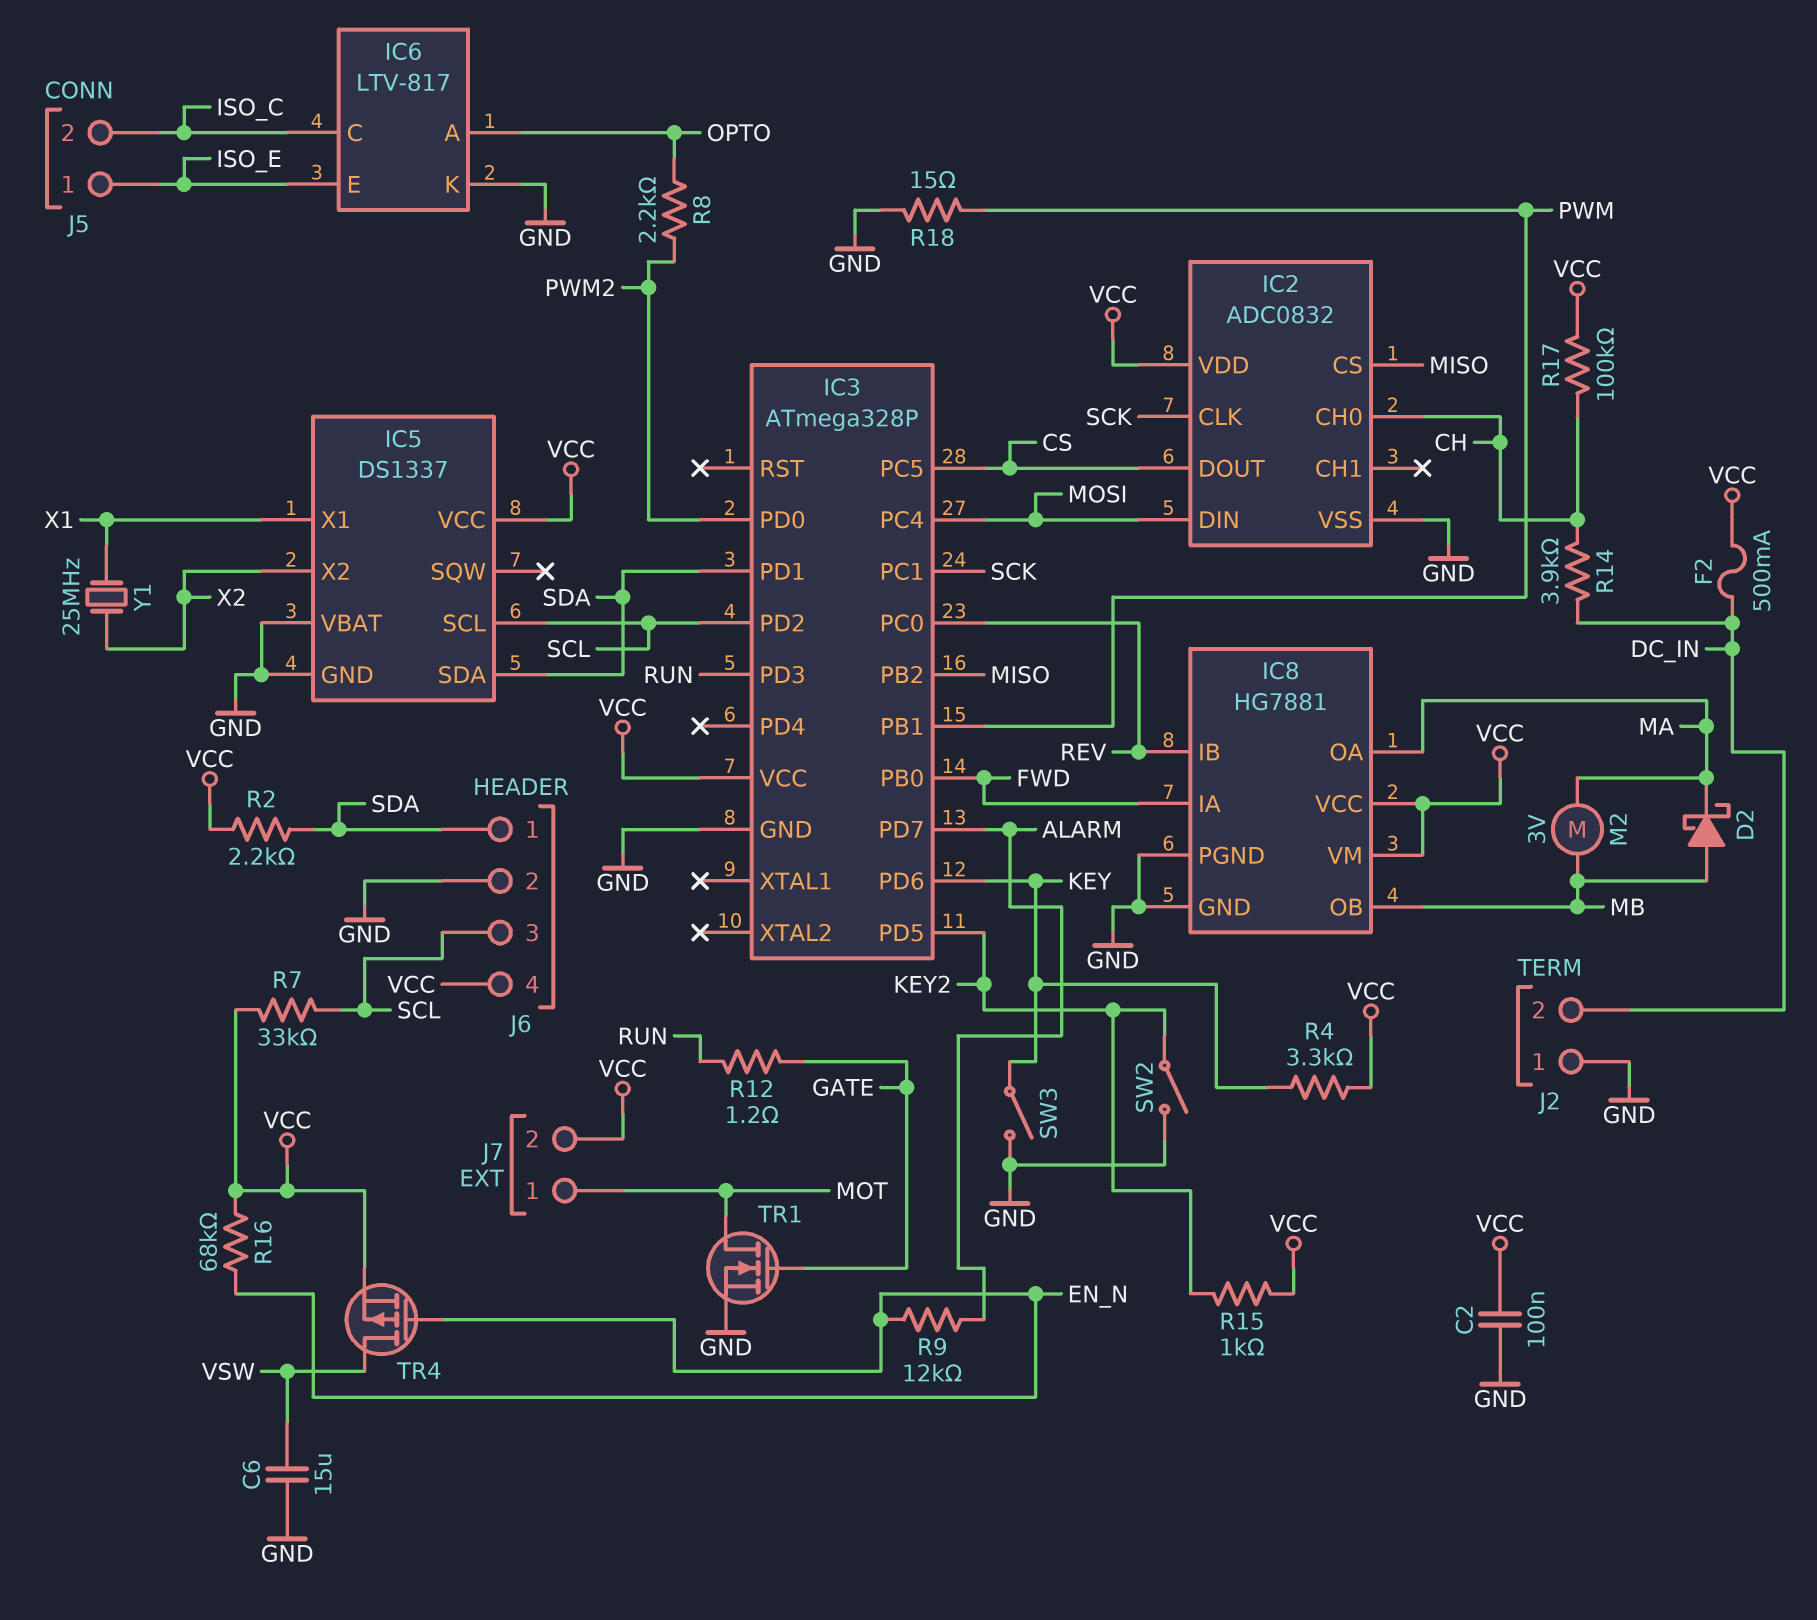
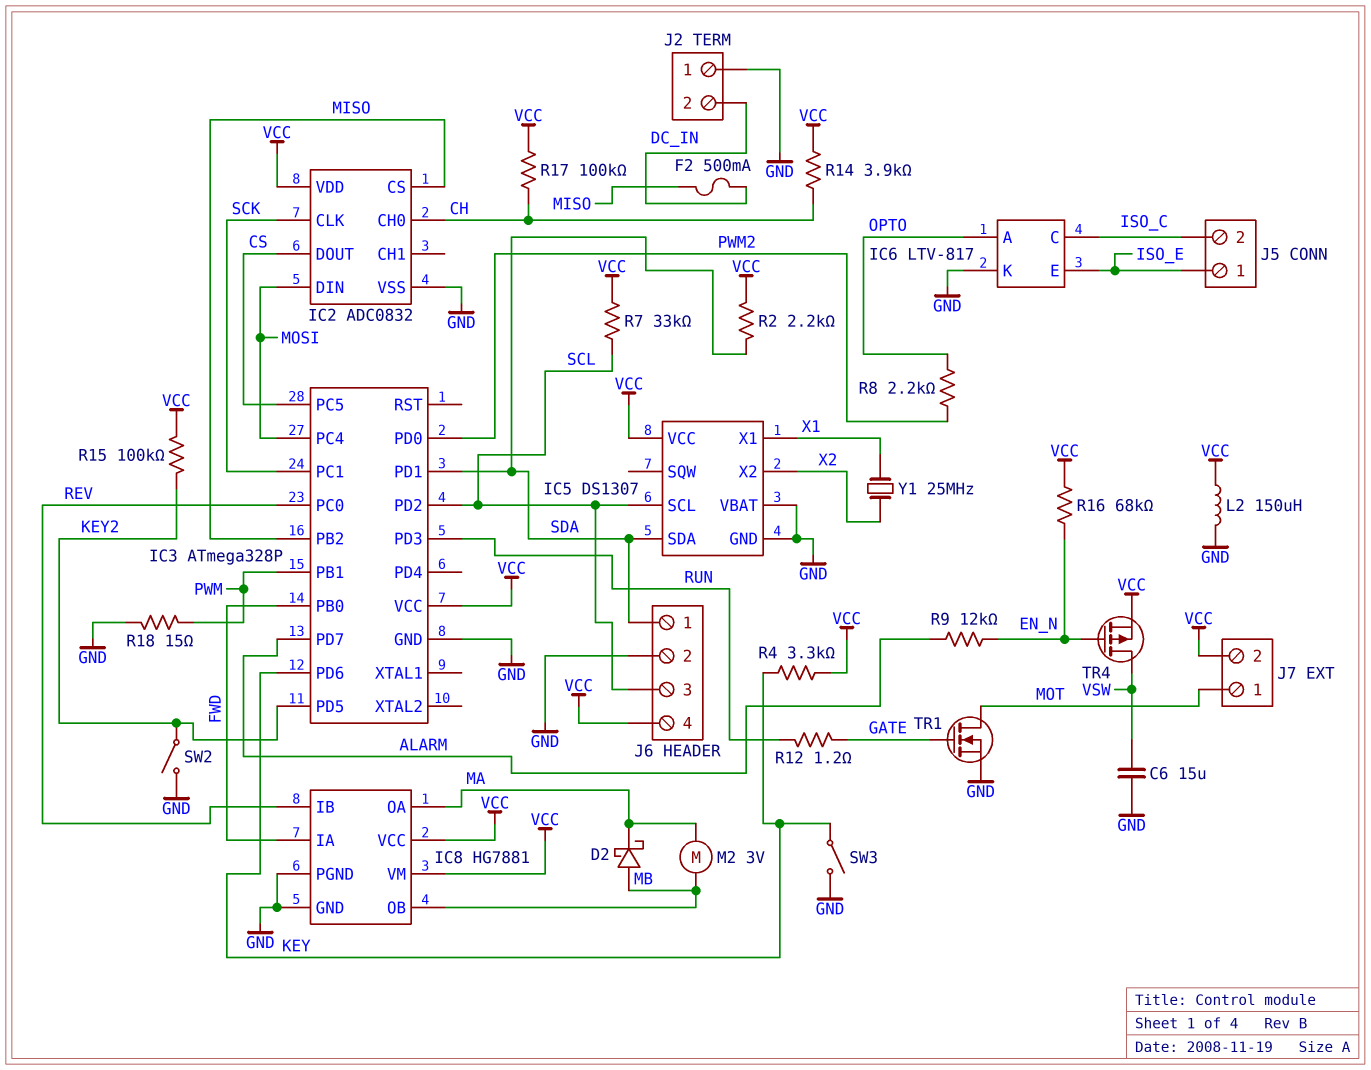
C2: 100nF (GND, VCC) -> none
F2: 500mA (DC_IN, VCC) -> 500mA (DC_IN, MISO)
IC5: DS1337 -> DS1307
L2: none -> 150uH (GND, VCC)
R14: 3.9k (CH, DC_IN) -> 3.9k (CH, VCC)
R15: 1k (KEY2, VCC) -> 100k (KEY2, VCC)

